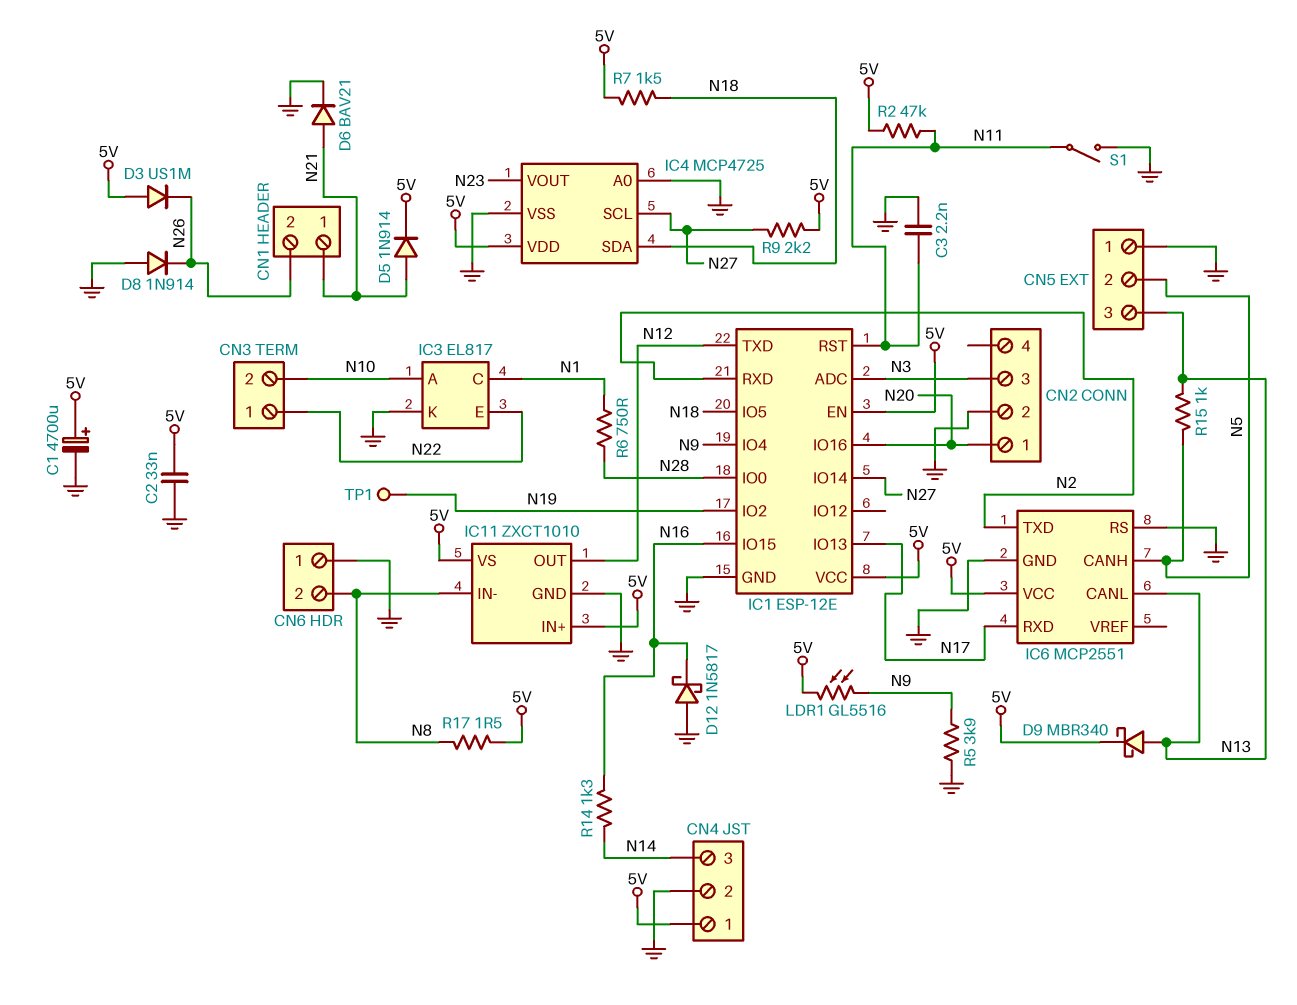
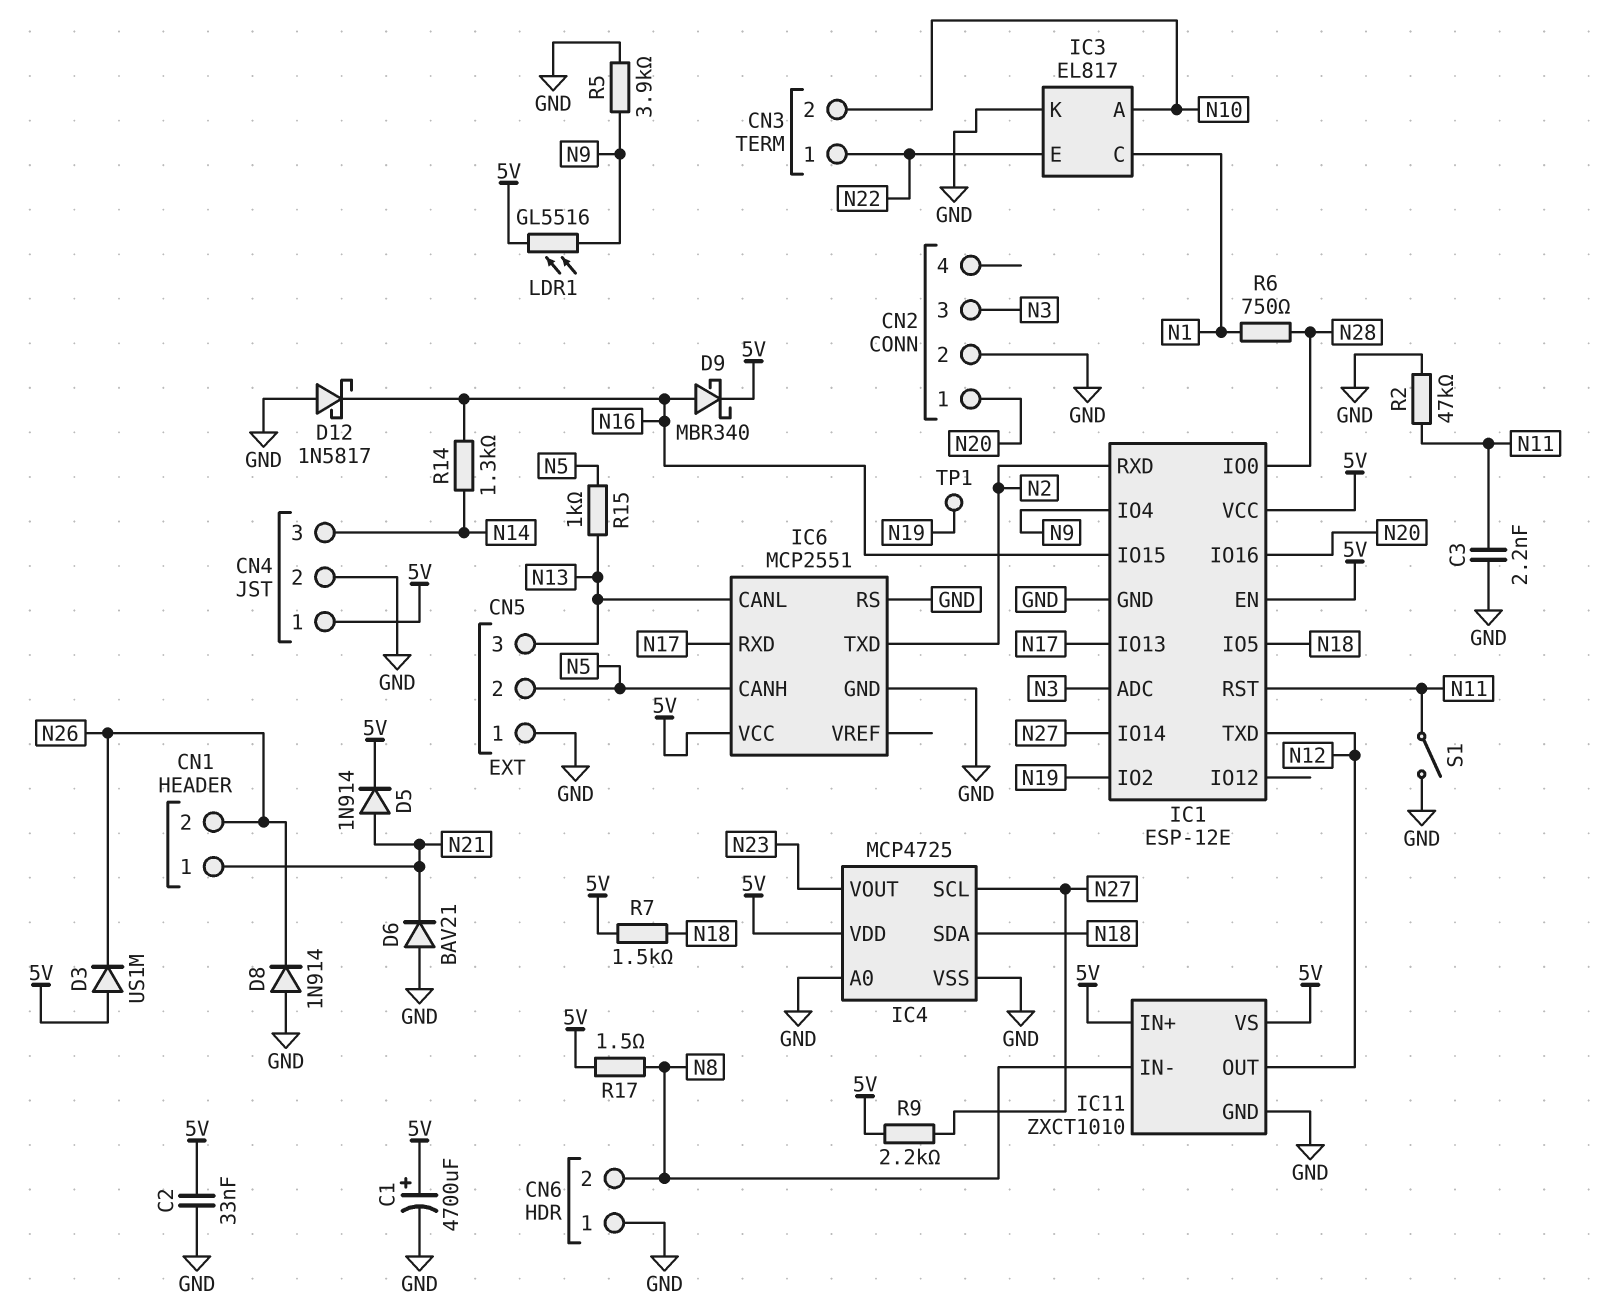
D6: diode BAV21 (A N21, K GND) -> diode BAV21 (A GND, K N21)
D9: schottky MBR340 (A N13, K 5V) -> schottky MBR340 (A N16, K 5V)
R2: 47k (5V, N11) -> 47k (GND, N11)

